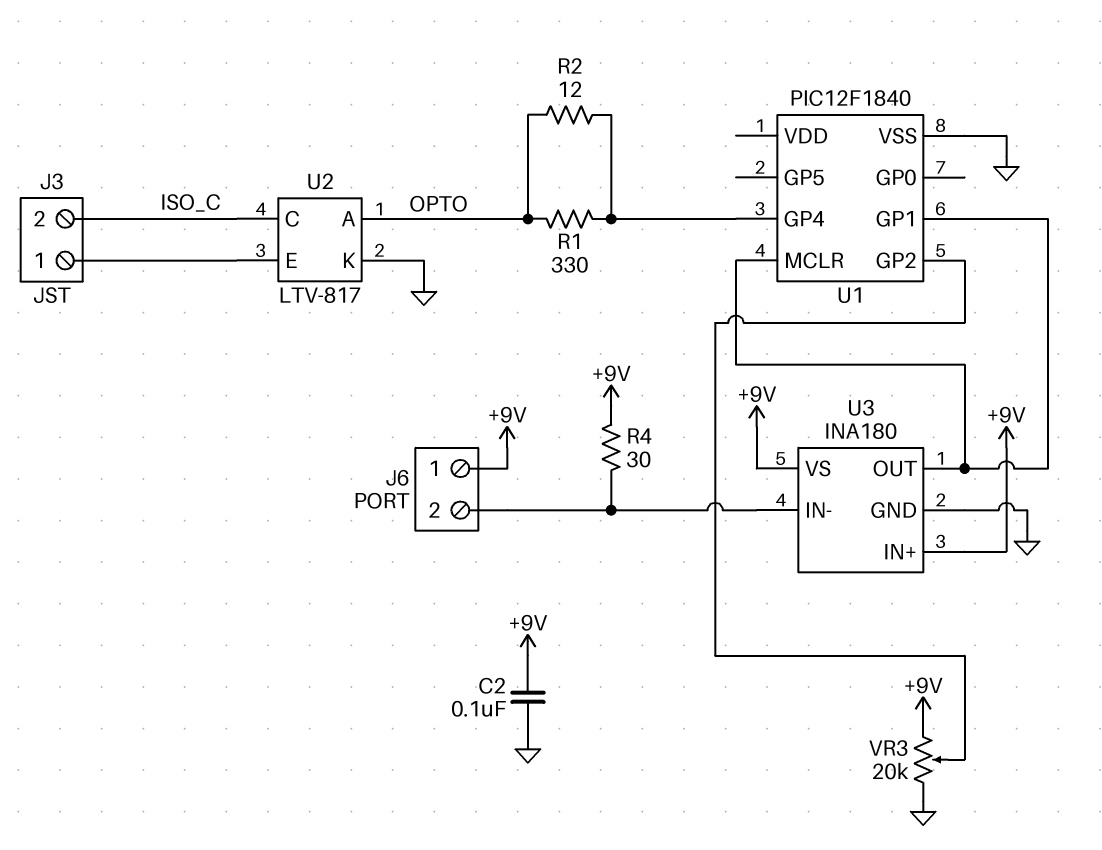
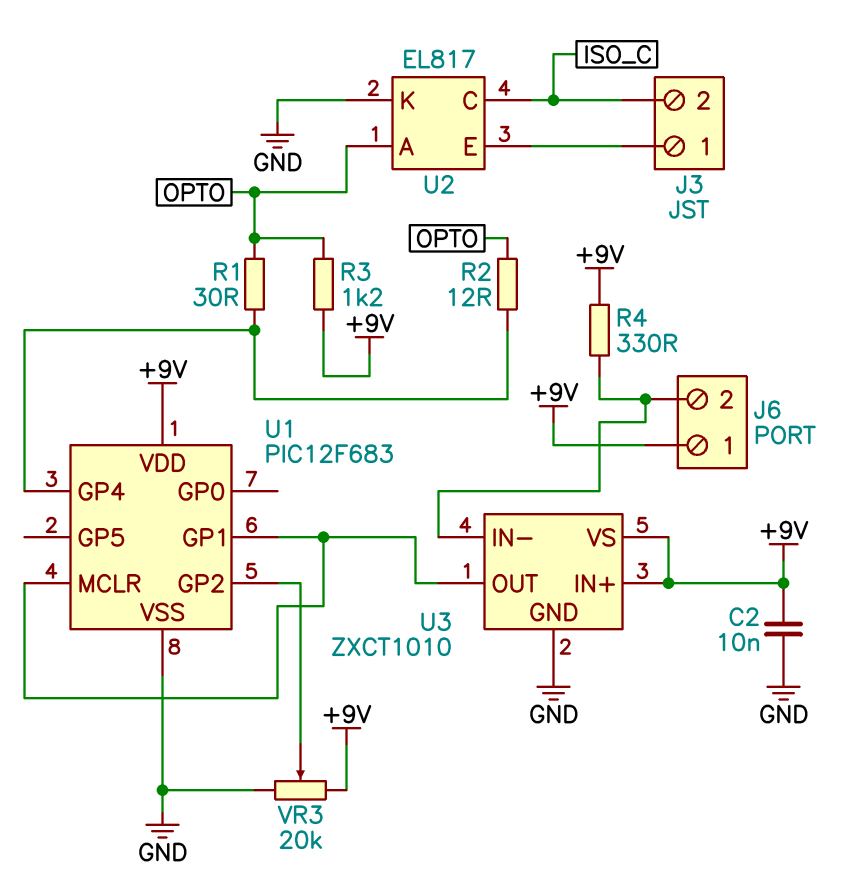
C2: 100nF (+9V, GND) -> 10nF (+9V, GND)
R1: 330 (OPTO, U1/GP4) -> 30 (OPTO, U1/GP4)
R3: none -> 1.2k (+9V, OPTO)
R4: 30 (+9V, J6/2) -> 330 (+9V, J6/2)
U1: PIC12F1840 -> PIC12F683
U1 pin VDD: none -> +9V
U2: LTV-817 -> EL817
U3: INA180 -> ZXCT1010

